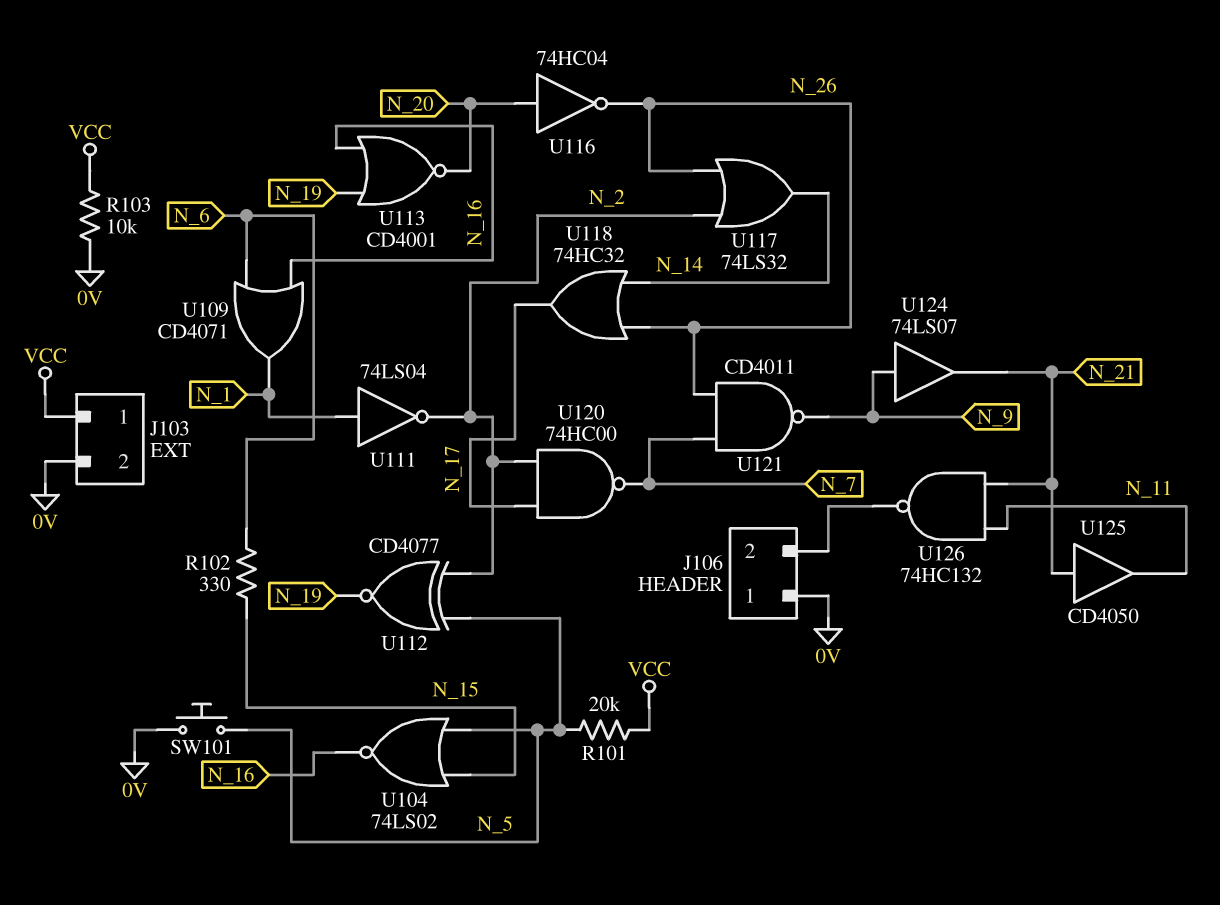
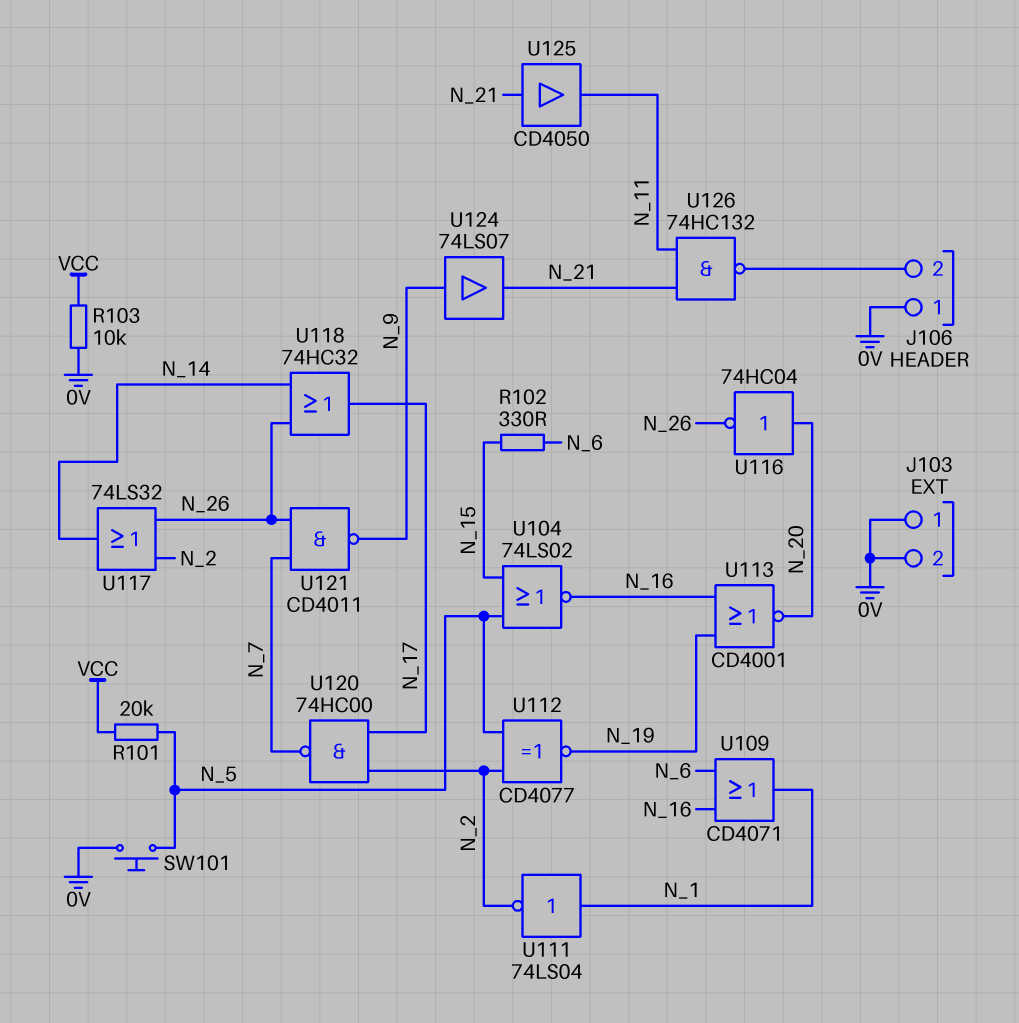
J103 pin 1: VCC -> 0V

